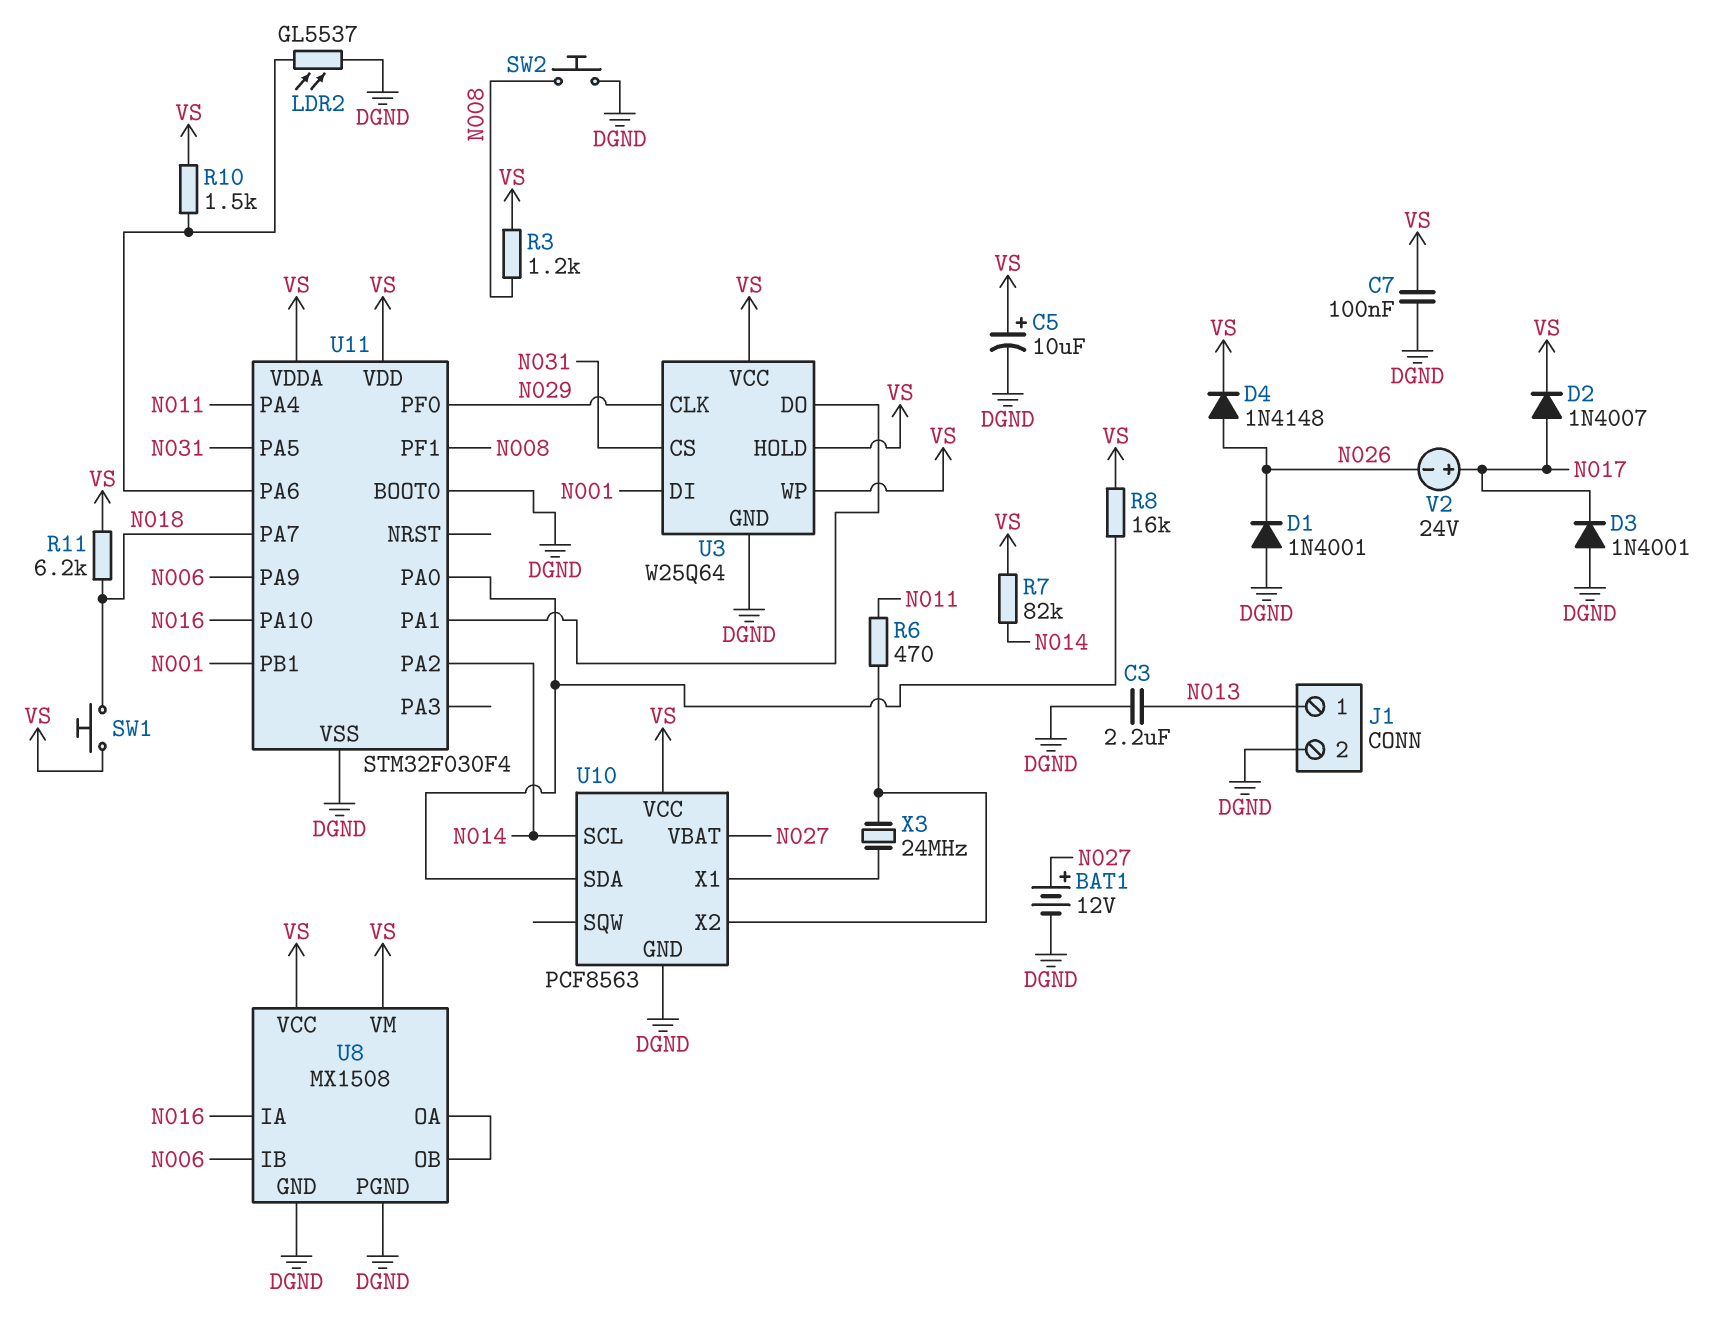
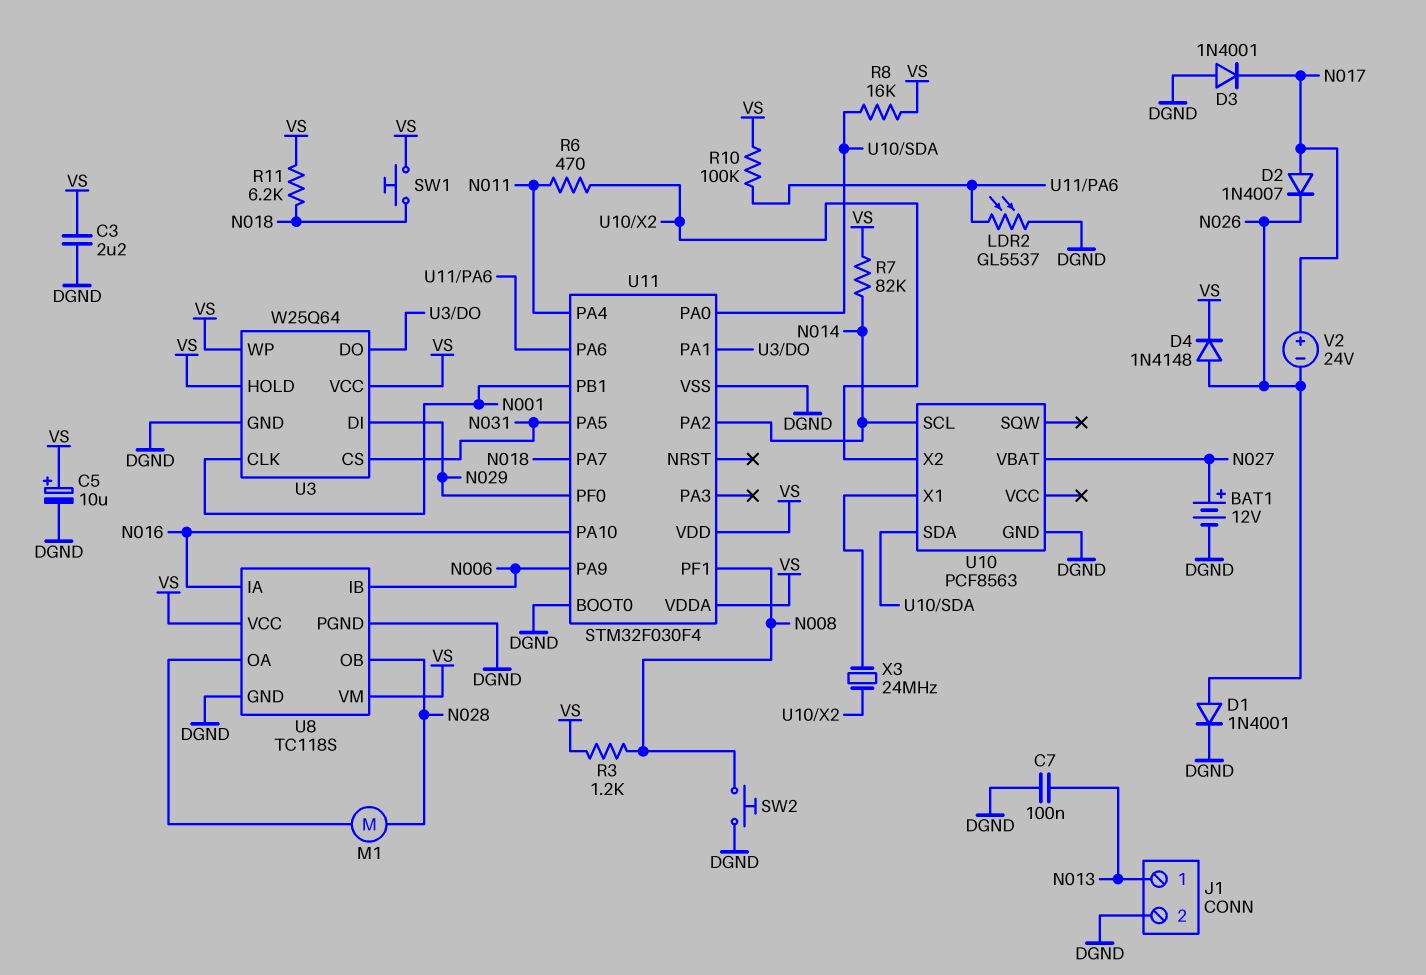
C3: 2.2uF (DGND, N013) -> 2.2uF (DGND, VS)
C7: 100nF (DGND, VS) -> 100nF (DGND, N013)
D1: diode 1N4001 (A DGND, K N026) -> diode 1N4001 (A N026, K DGND)
D2: diode 1N4007 (A N017, K VS) -> diode 1N4007 (A N017, K N026)
M1: none -> motor (N028, U8/OA)
R10: 1.5k (U11/PA6, VS) -> 100k (U11/PA6, VS)
U3 pin CLK: N029 -> N001
U3 pin DI: N001 -> N029
U8: MX1508 -> TC118S
U8 pin OB: U8/OA -> N028
U10 pin VCC: VS -> none

